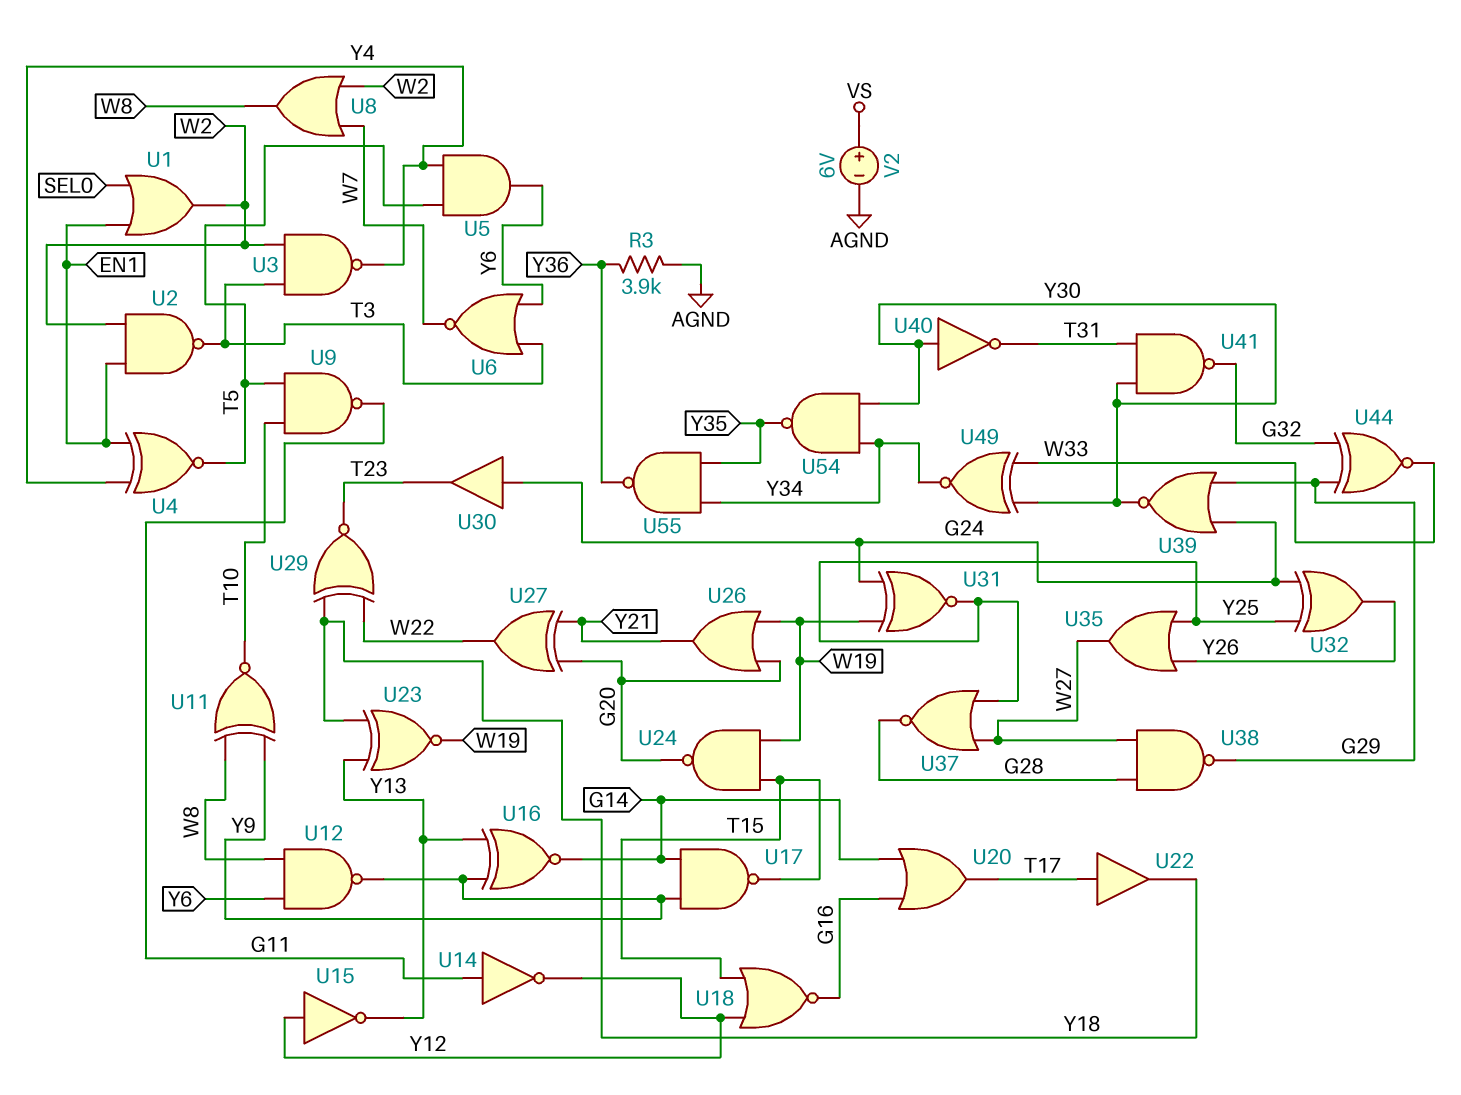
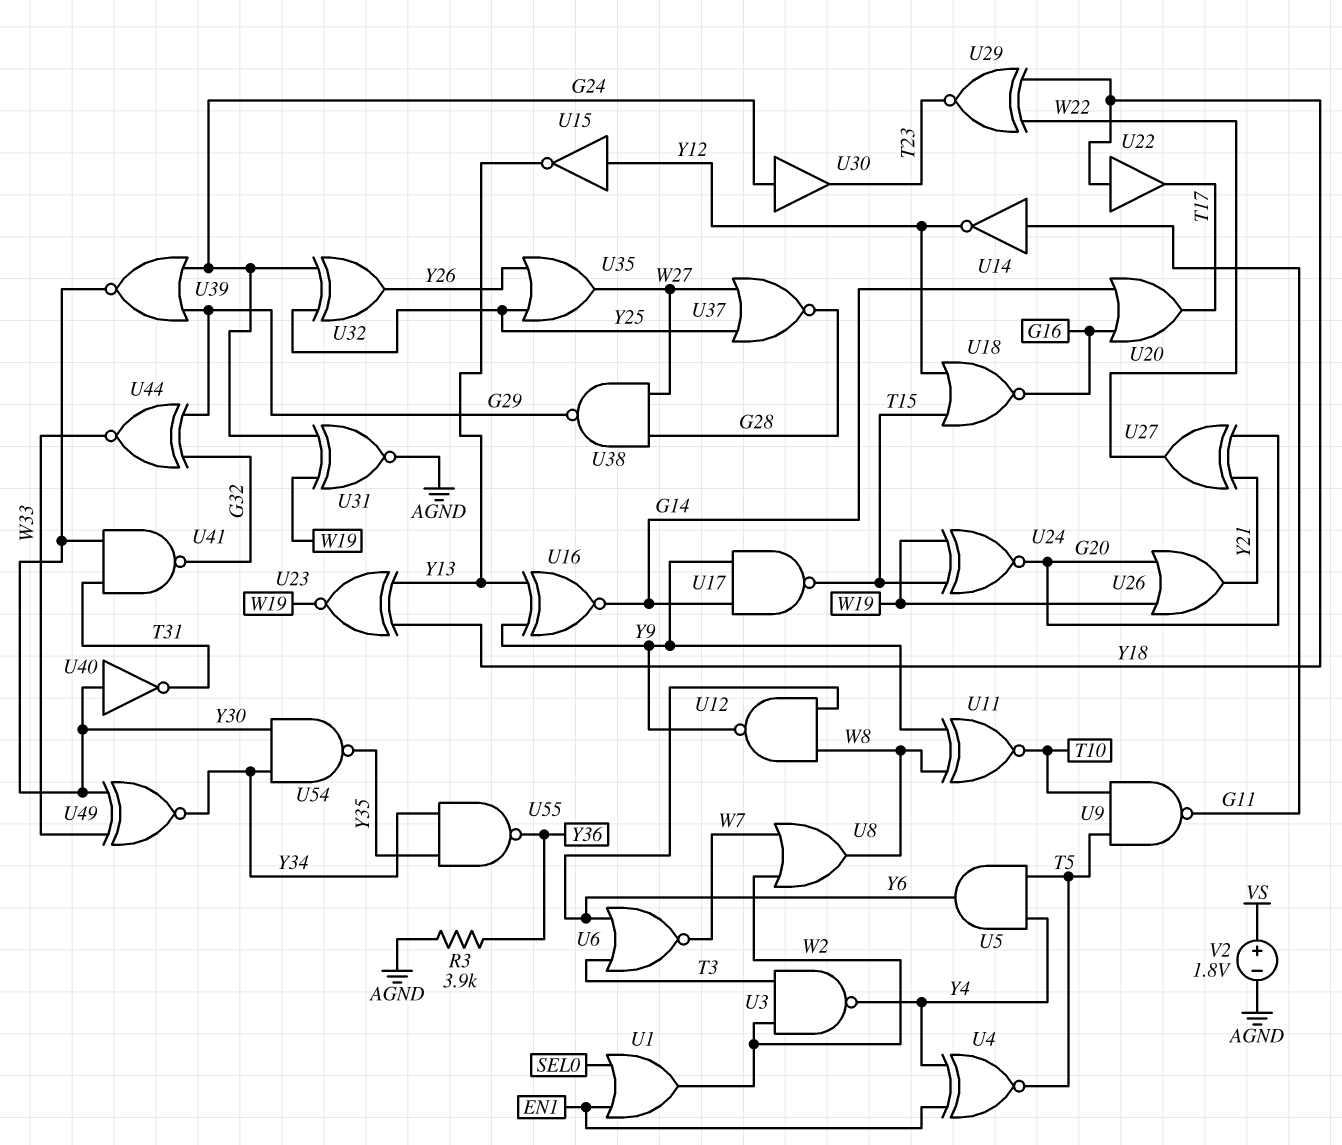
U2: NAND (in EN1, in W2, out T3) -> none
U22: buffer (in T17, out Y18) -> buffer (in Y18, out T17)
U24: NAND (in T15, in W19, out G20) -> XNOR (in T15, in W19, out G20)
U31: XNOR (in G24, in W19, out Y25) -> XNOR (in G24, in W19, out AGND)
V2: 6V (plus VS, minus AGND) -> 1.8V (plus VS, minus AGND)

